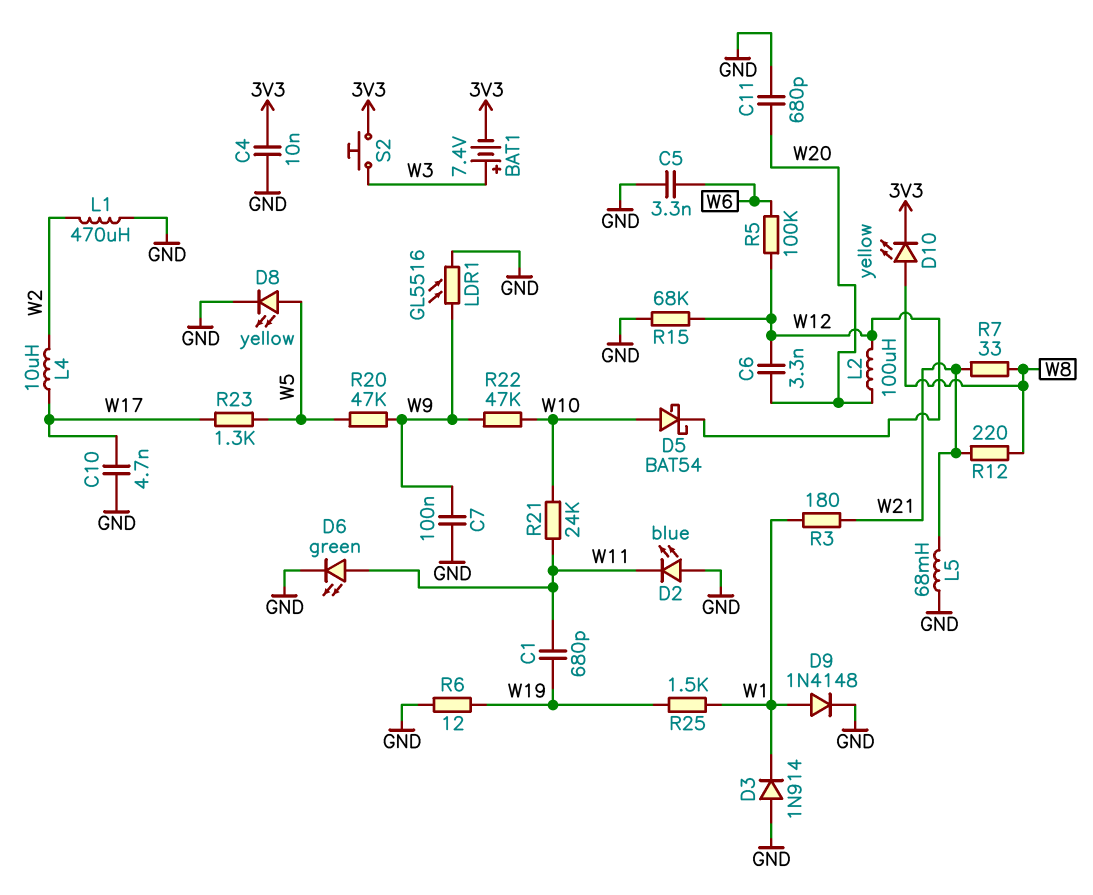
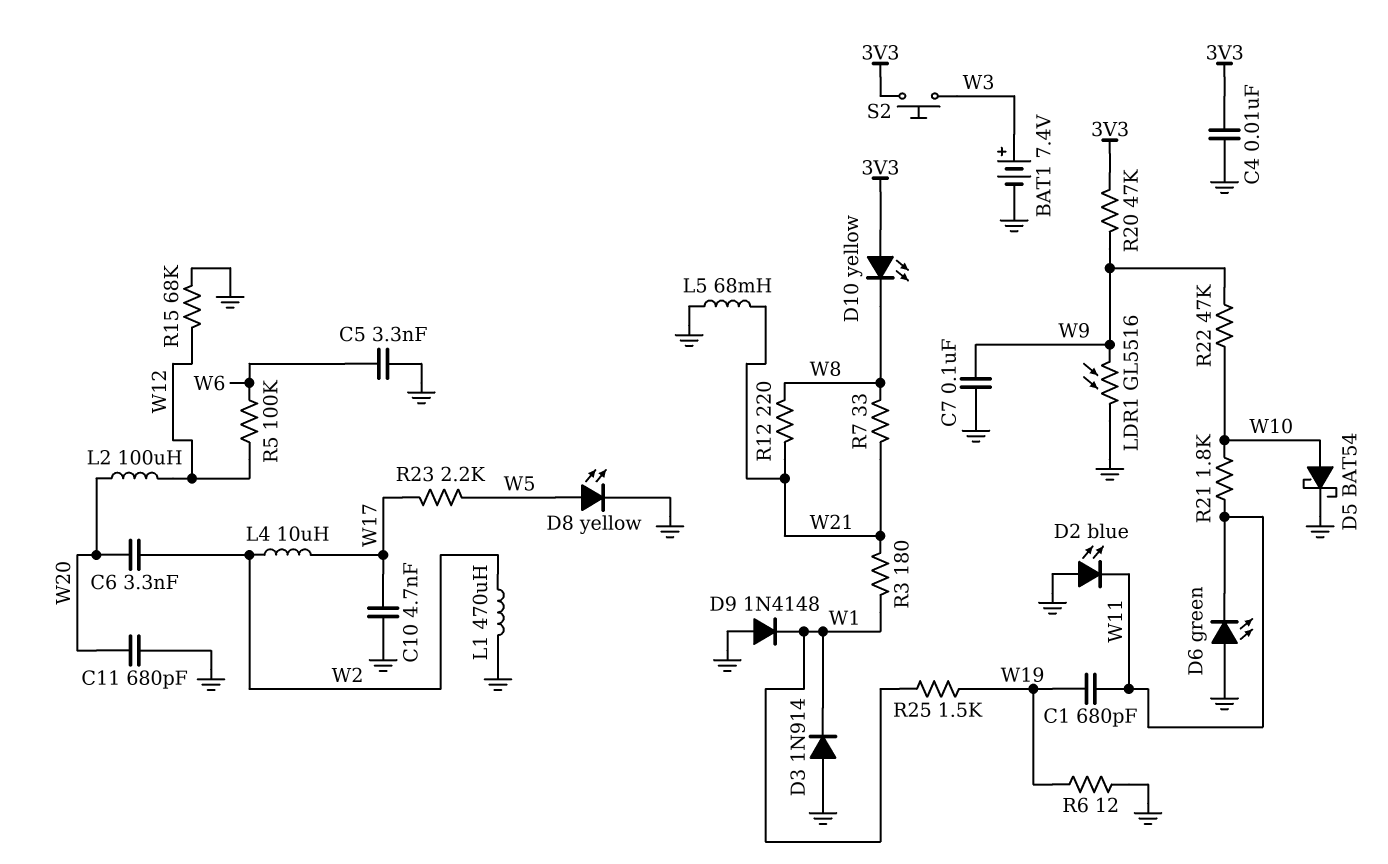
BAT1: 7.4V (plus W3, minus 3V3) -> 7.4V (plus W3, minus GND)
C6: 3.3nF (W12, W20) -> 3.3nF (W2, W20)
D5: schottky BAT54 (A W10, K W12) -> schottky BAT54 (A W10, K GND)
D6: LED green (A W11, K GND) -> LED green (A GND, K W11)
D9: diode 1N4148 (A W1, K GND) -> diode 1N4148 (A GND, K W1)
D10: LED yellow (A W8, K 3V3) -> LED yellow (A 3V3, K W8)
R20: 47k (W5, W9) -> 47k (3V3, W9)
R21: 24k (W10, W11) -> 1.8k (W10, W11)
R23: 1.3k (W5, W17) -> 2.2k (W5, W17)

